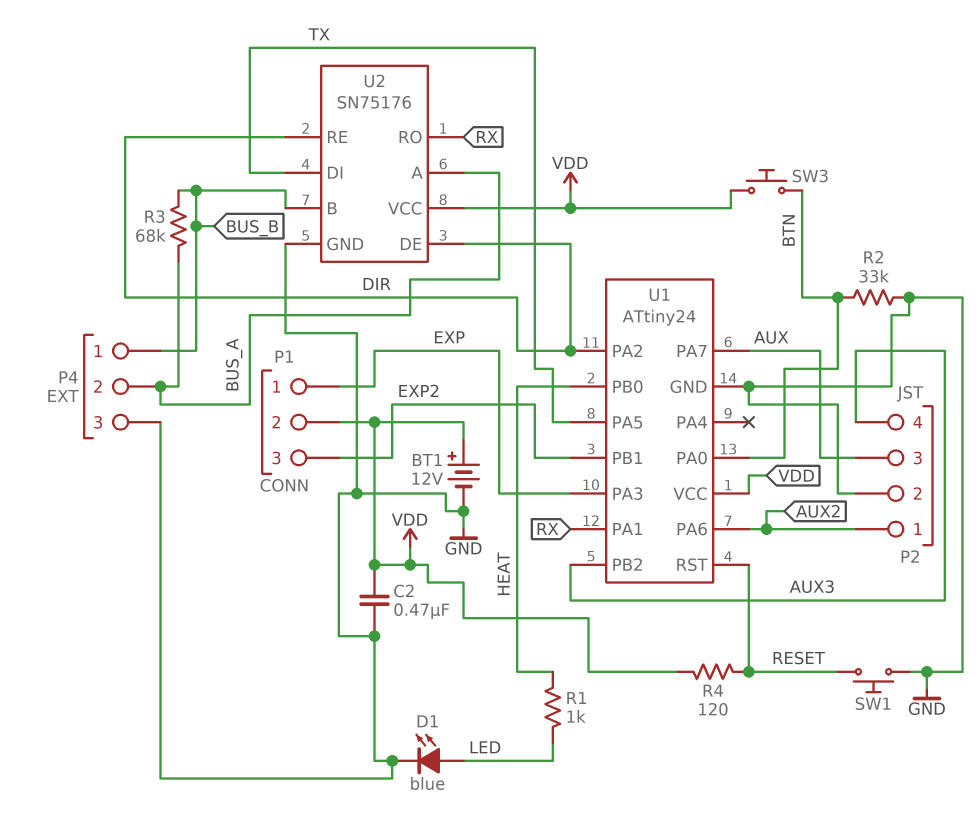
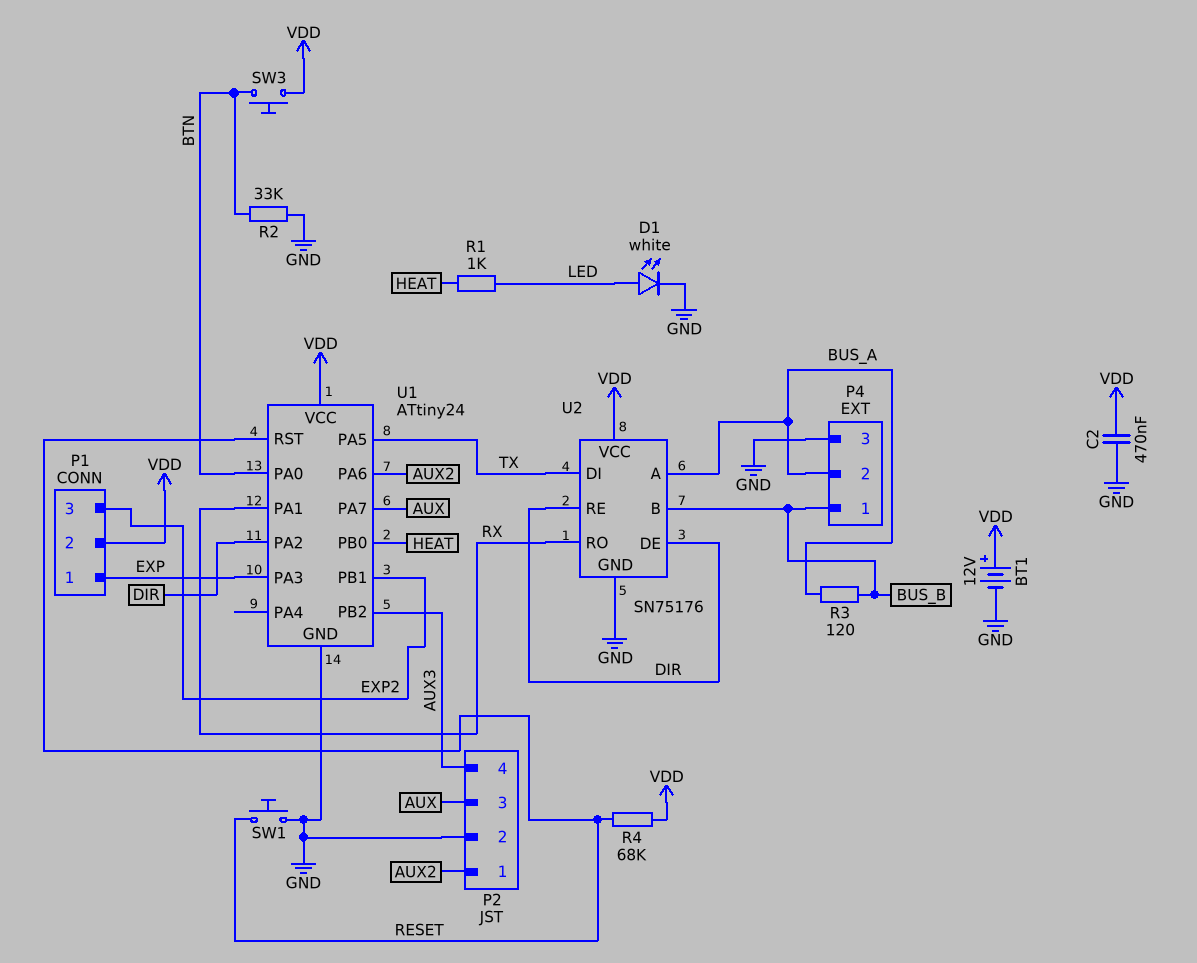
D1: LED blue (A LED, K GND) -> LED white (A LED, K GND)
R3: 68k (BUS_A, BUS_B) -> 120 (BUS_A, BUS_B)
R4: 120 (RESET, VDD) -> 68k (RESET, VDD)

